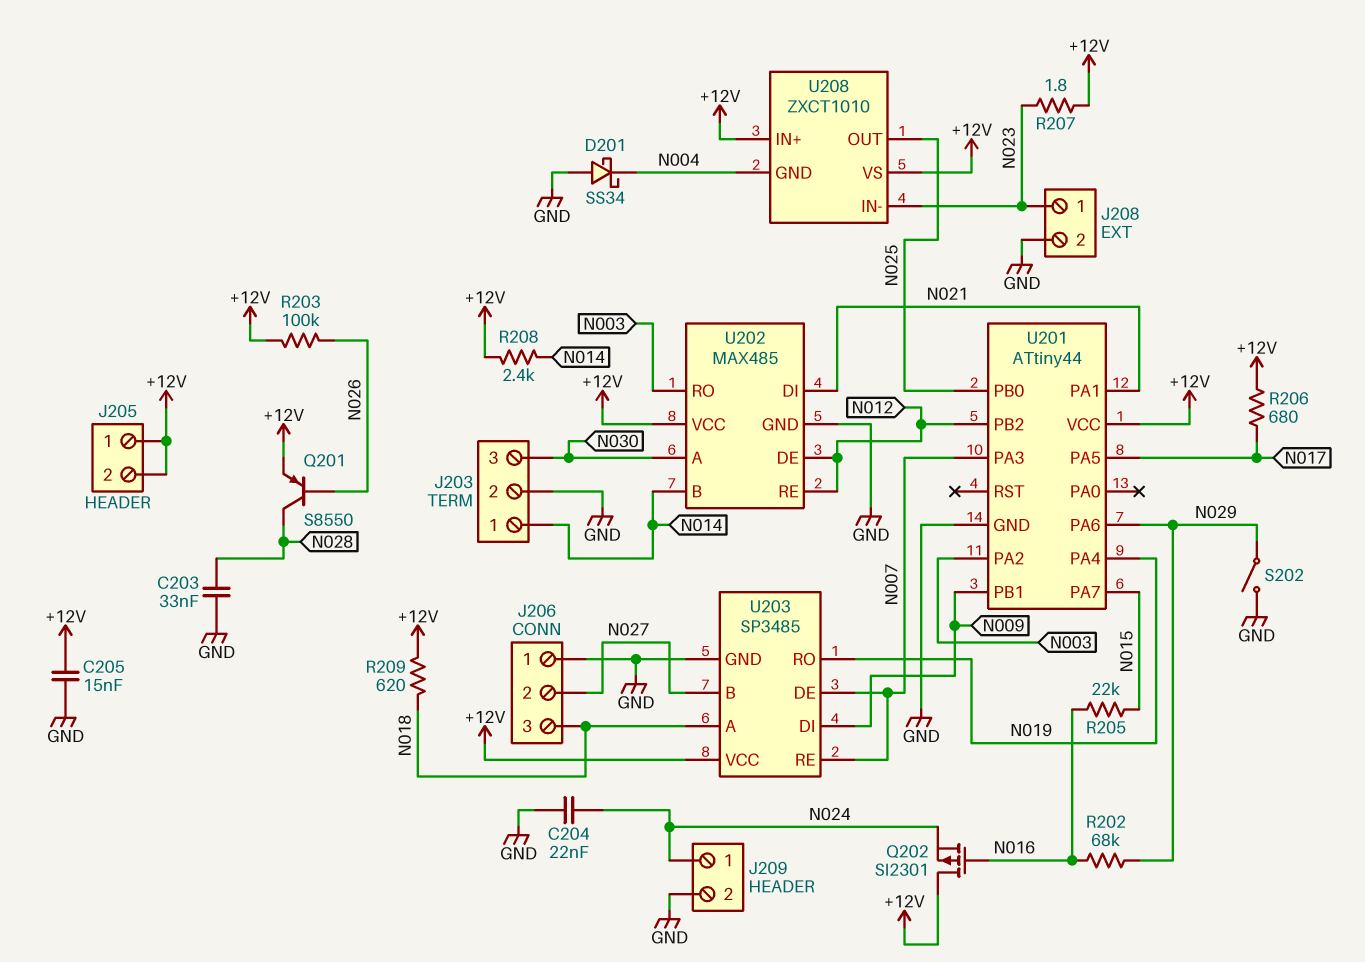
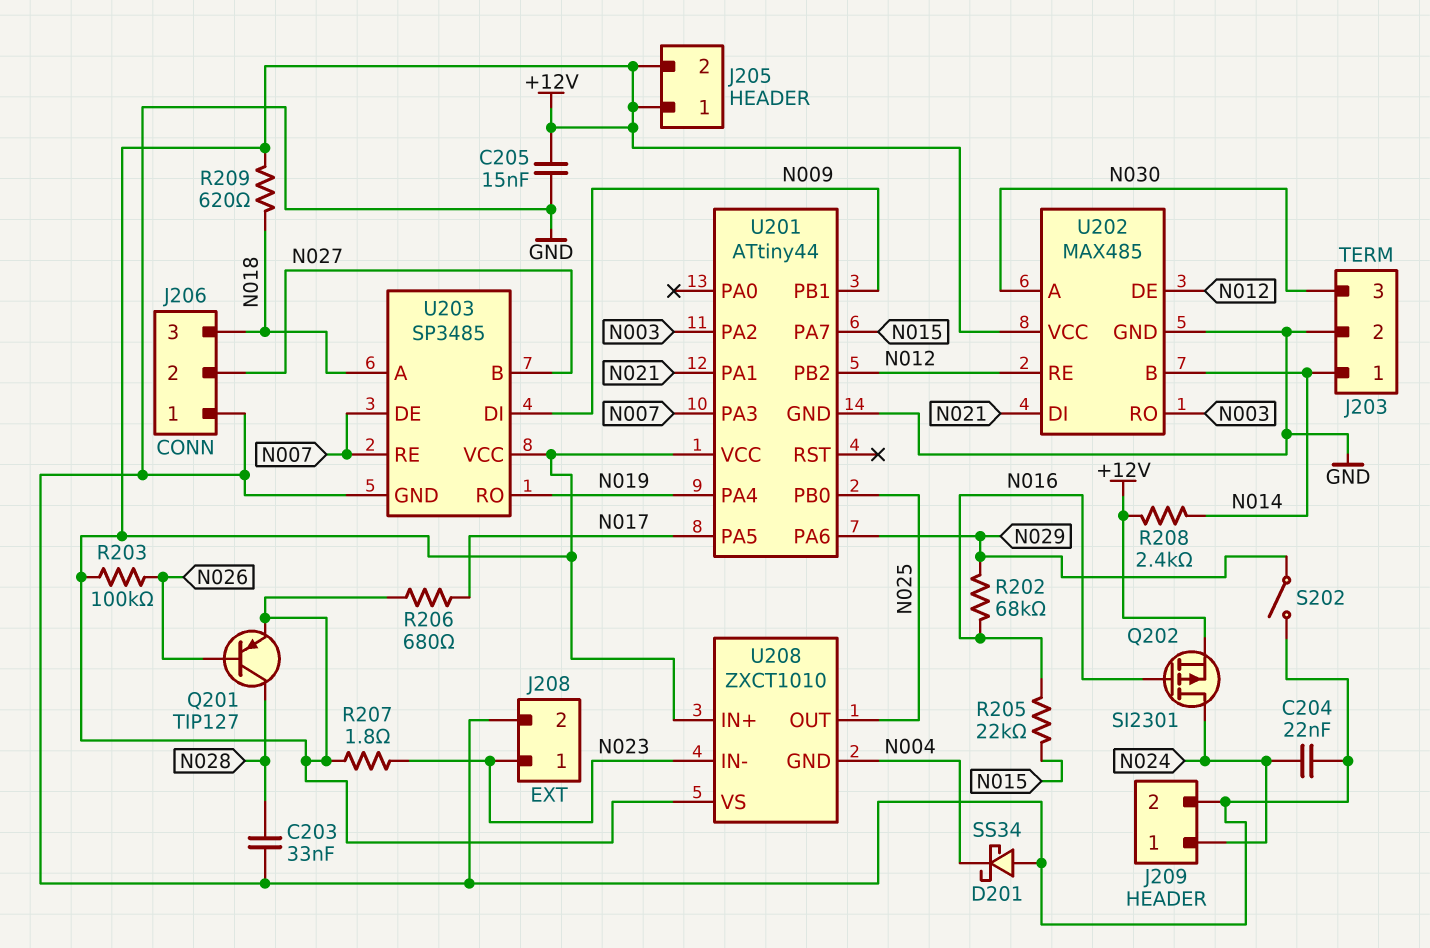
Q201: PNP S8550 (B N026, C N028, E +12V) -> PNP TIP127 (B N026, C N028, E +12V)
Q202: PMOS SI2301 (G N016, D +12V, S N024) -> PMOS SI2301 (G N016, D N024, S +12V)

